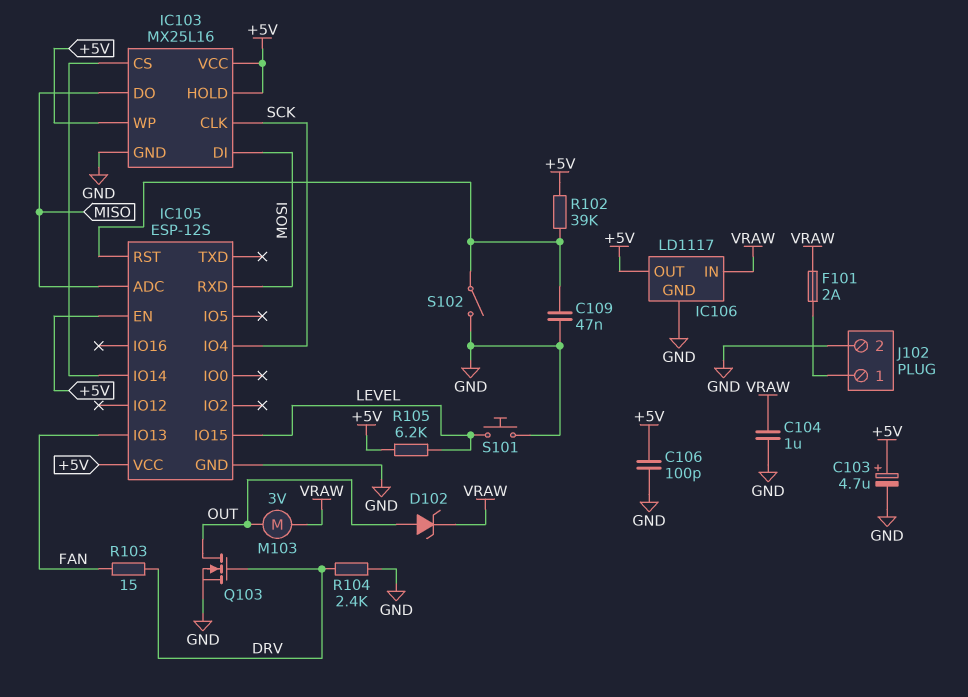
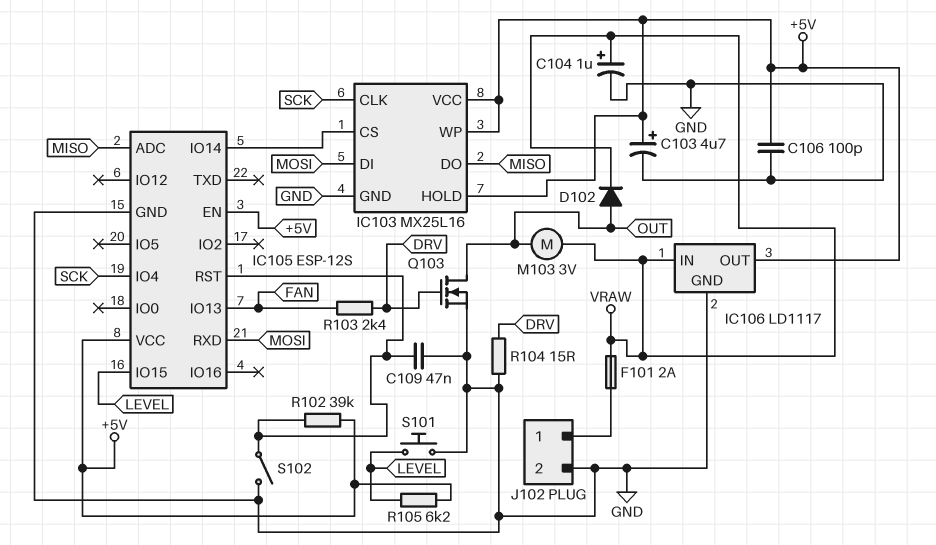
C104: 1uF (GND, VRAW) -> 1uF (plus VRAW, minus GND)
D102: zener (A OUT, K VRAW) -> diode (A OUT, K VRAW)
R103: 15 (DRV, FAN) -> 2.4k (DRV, FAN)
R104: 2.4k (DRV, GND) -> 15 (DRV, GND)

